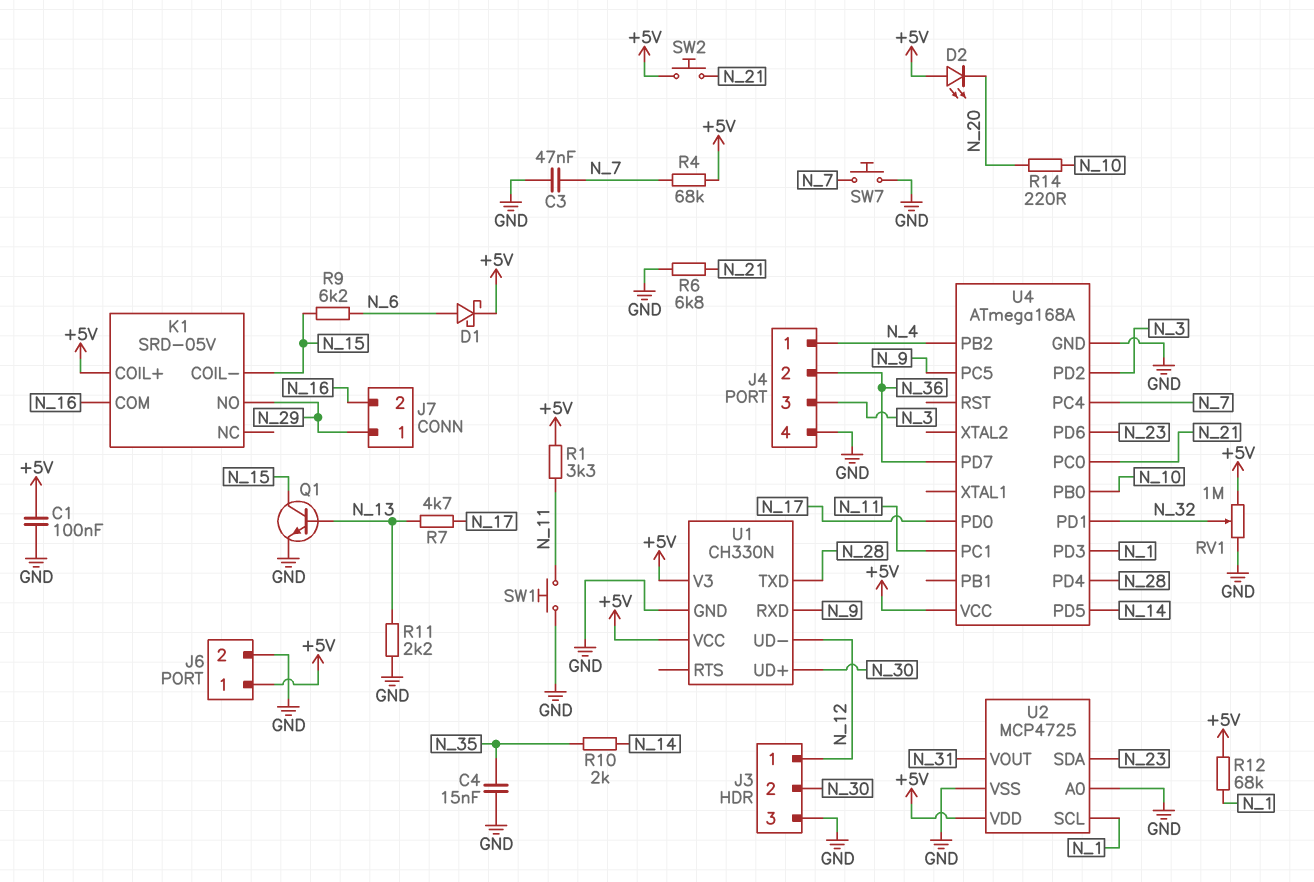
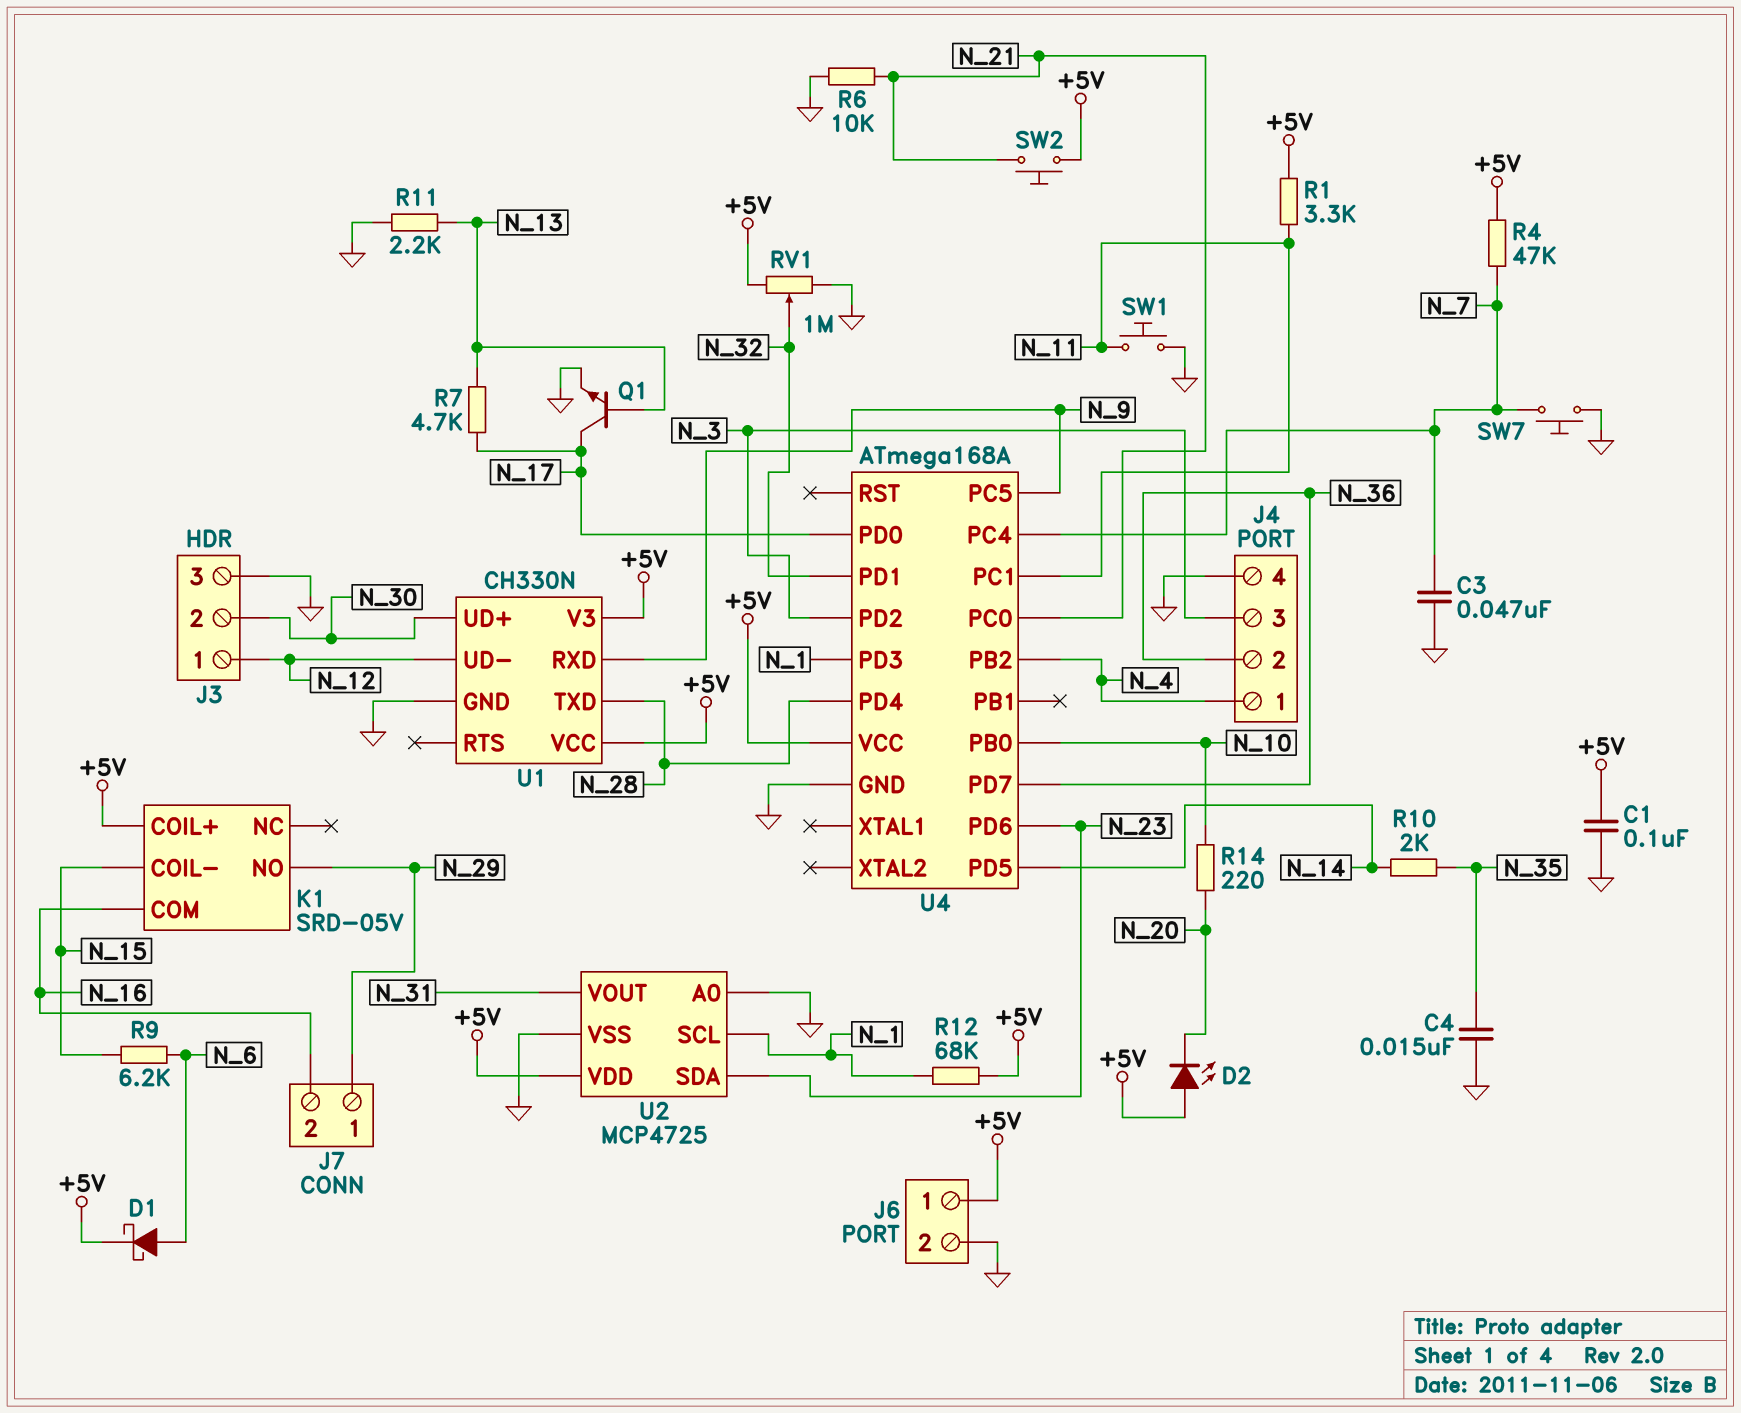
Q1: NPN (B N_13, C N_15, E GND) -> NPN (B N_13, C N_17, E GND)
R4: 68k (+5V, N_7) -> 47k (+5V, N_7)
R6: 6.8k (GND, N_21) -> 10k (GND, N_21)

